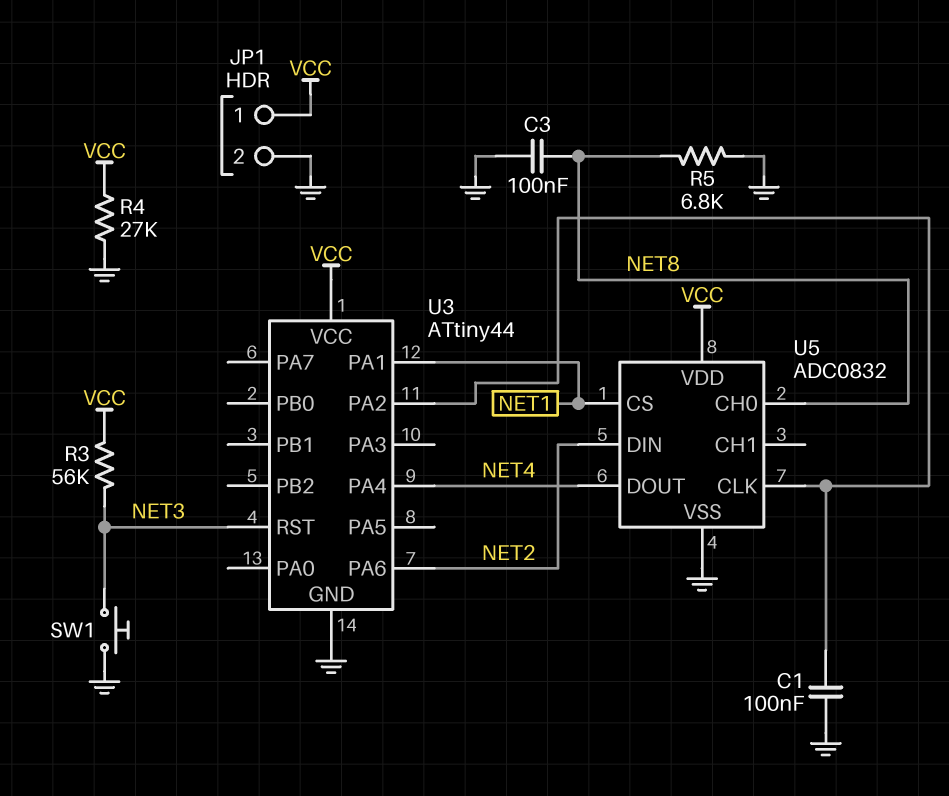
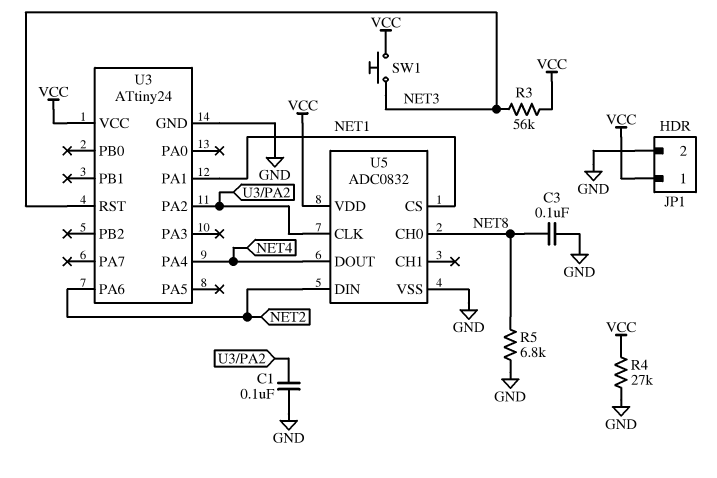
SW1: button (GND, NET3) -> button (NET3, VCC)
U3: ATtiny44 -> ATtiny24

